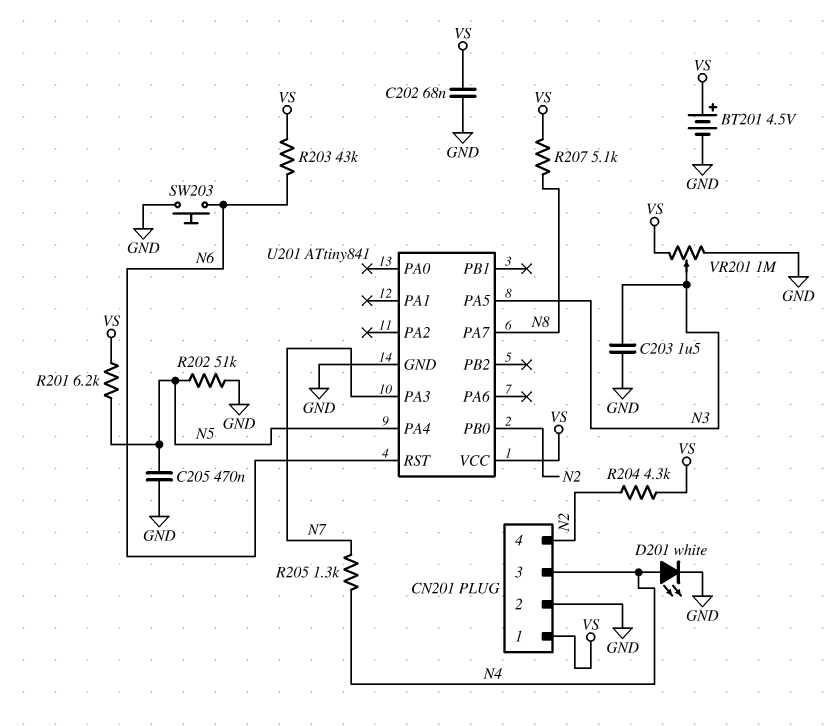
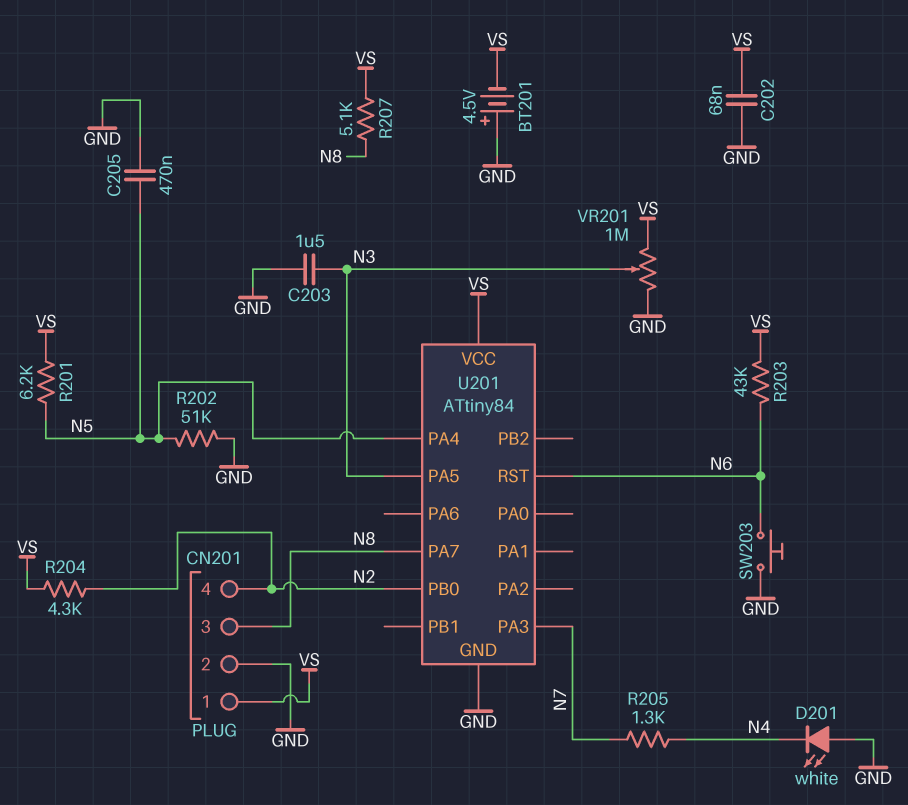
BT201: 4.5V (plus VS, minus GND) -> 4.5V (plus GND, minus VS)
CN201 pin 3: N4 -> N8
D201: LED white (A N4, K GND) -> LED white (A GND, K N4)
U201: ATtiny841 -> ATtiny84

